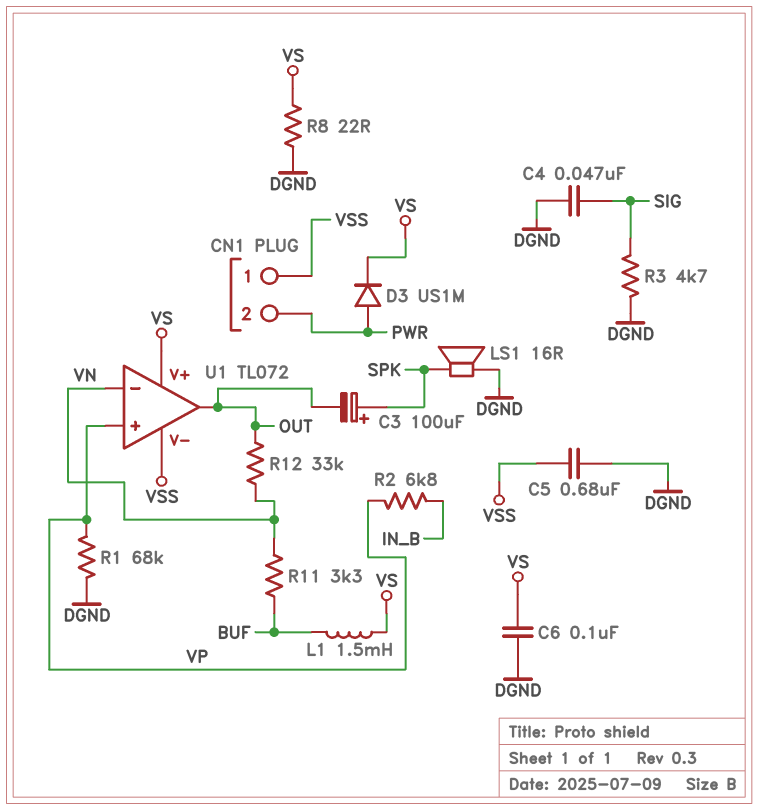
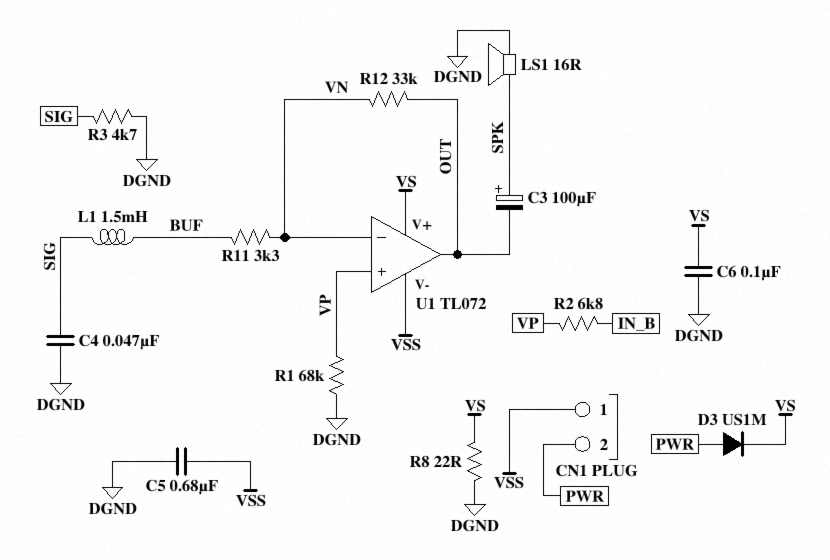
L1: 1.5mH (BUF, VS) -> 1.5mH (BUF, SIG)

